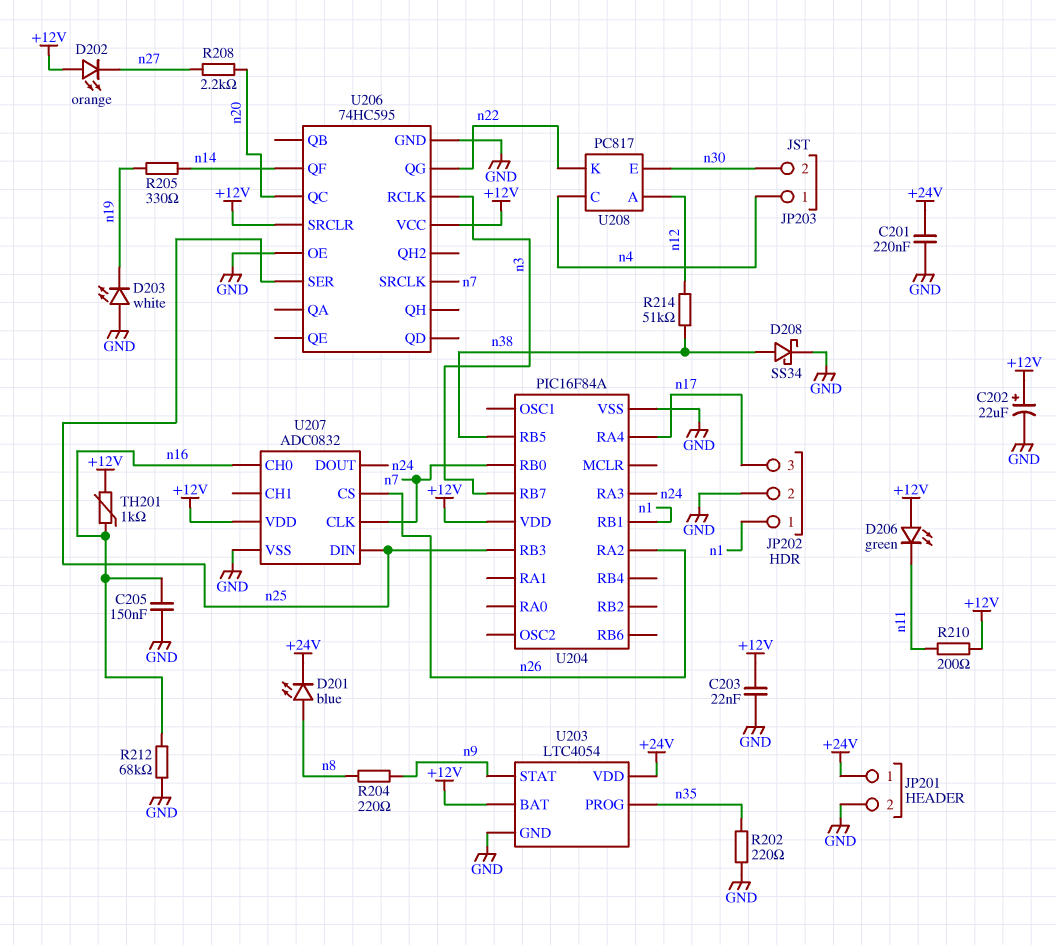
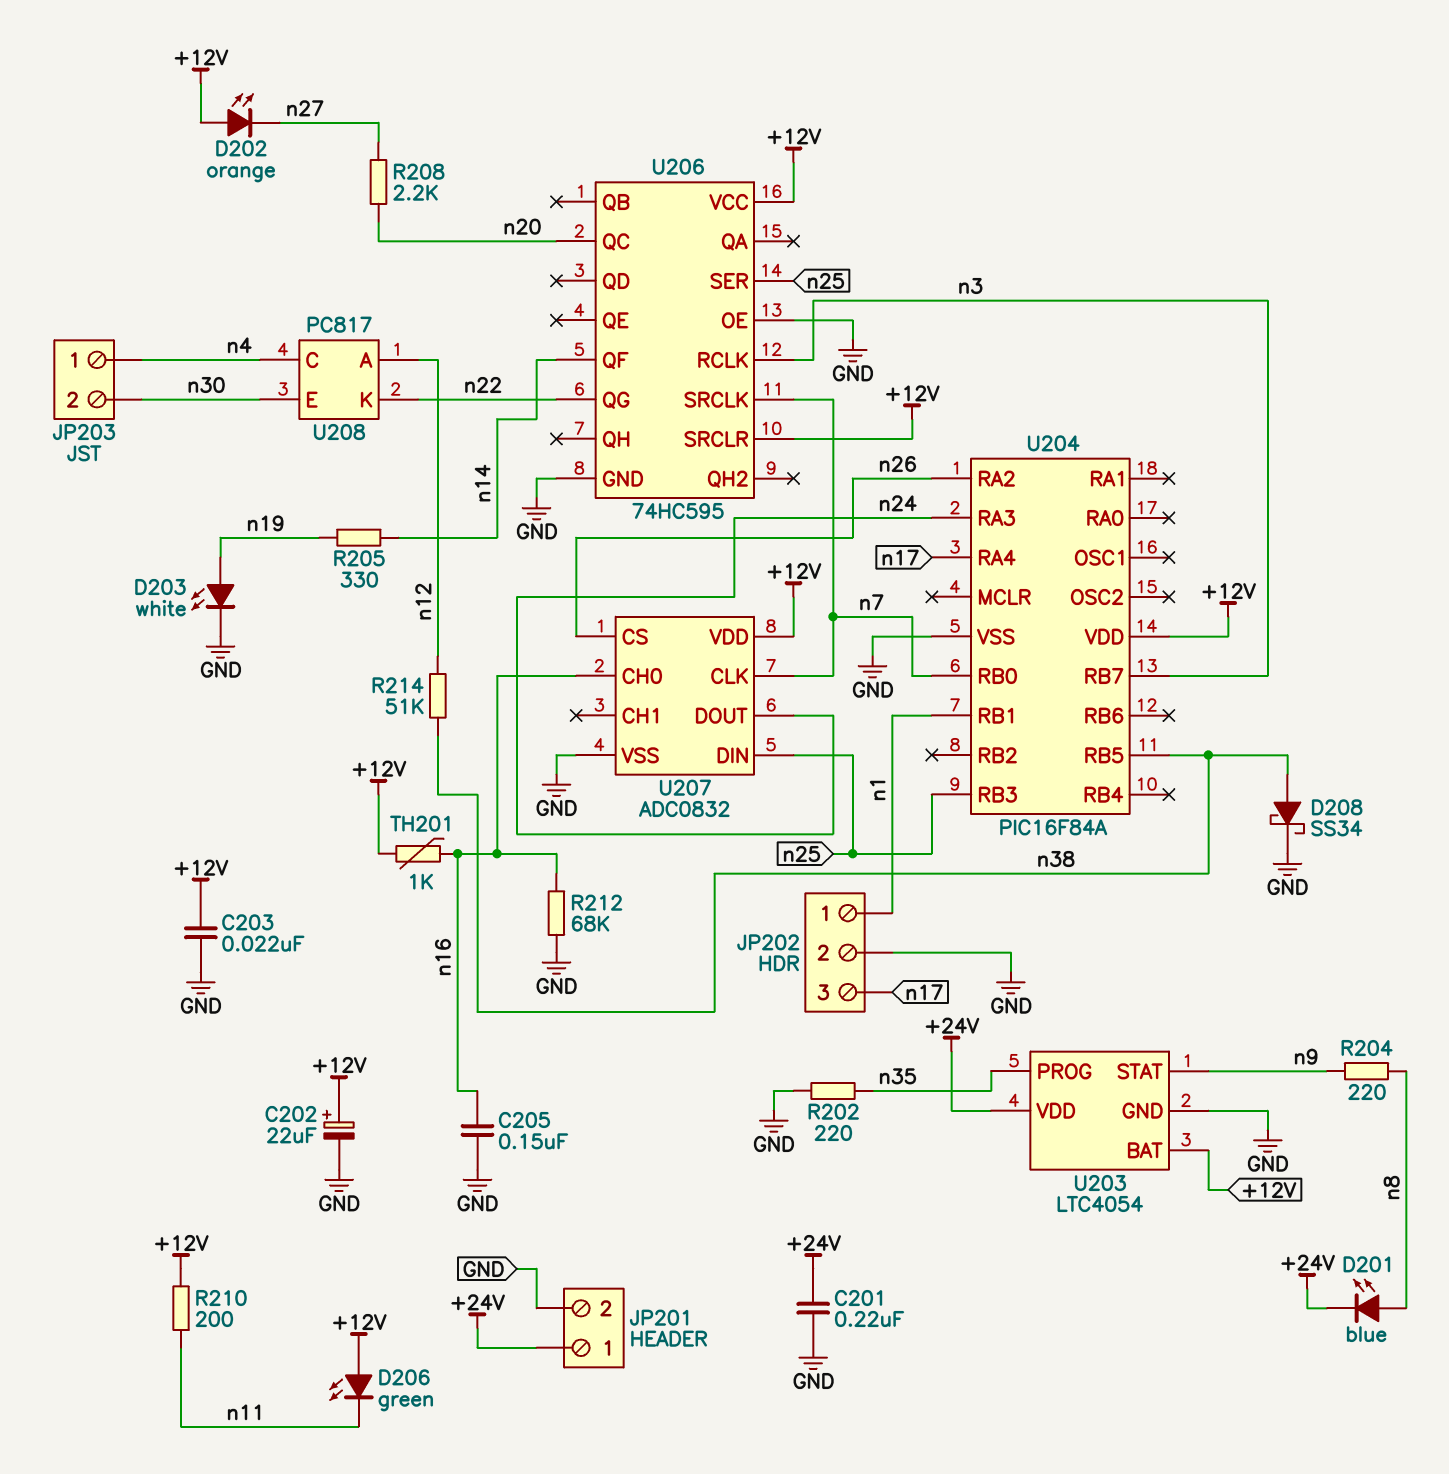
D203: LED white (A GND, K n19) -> LED white (A n19, K GND)

